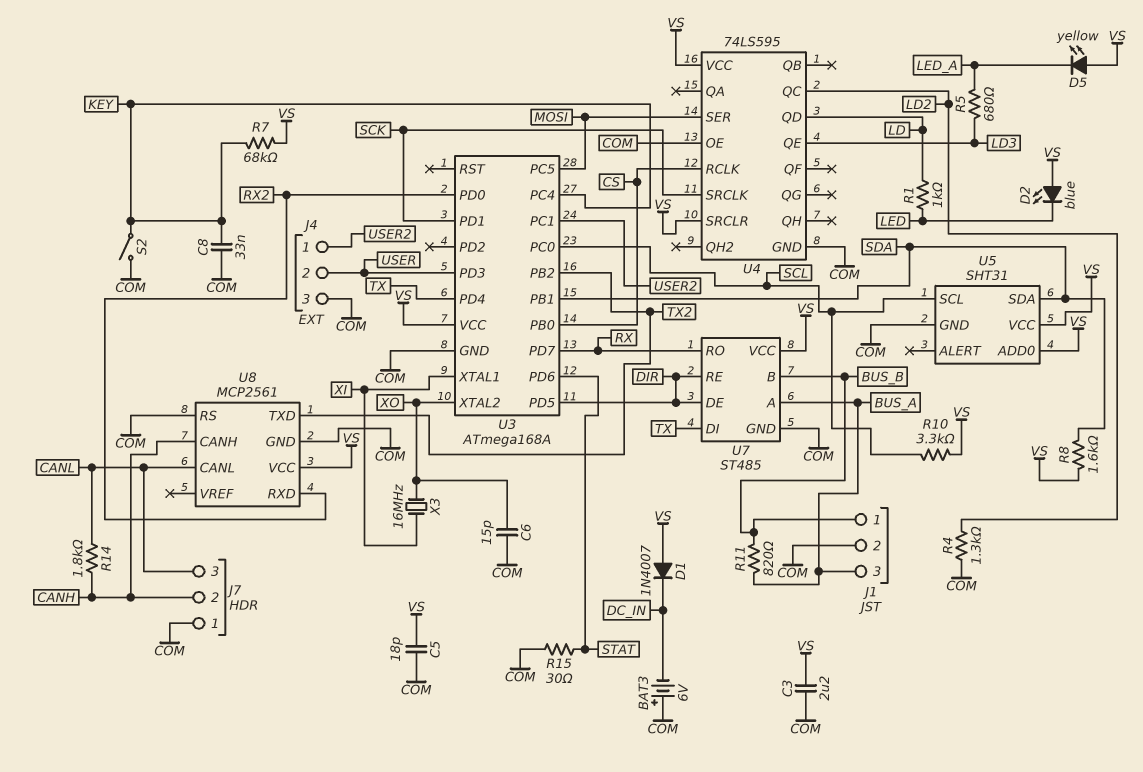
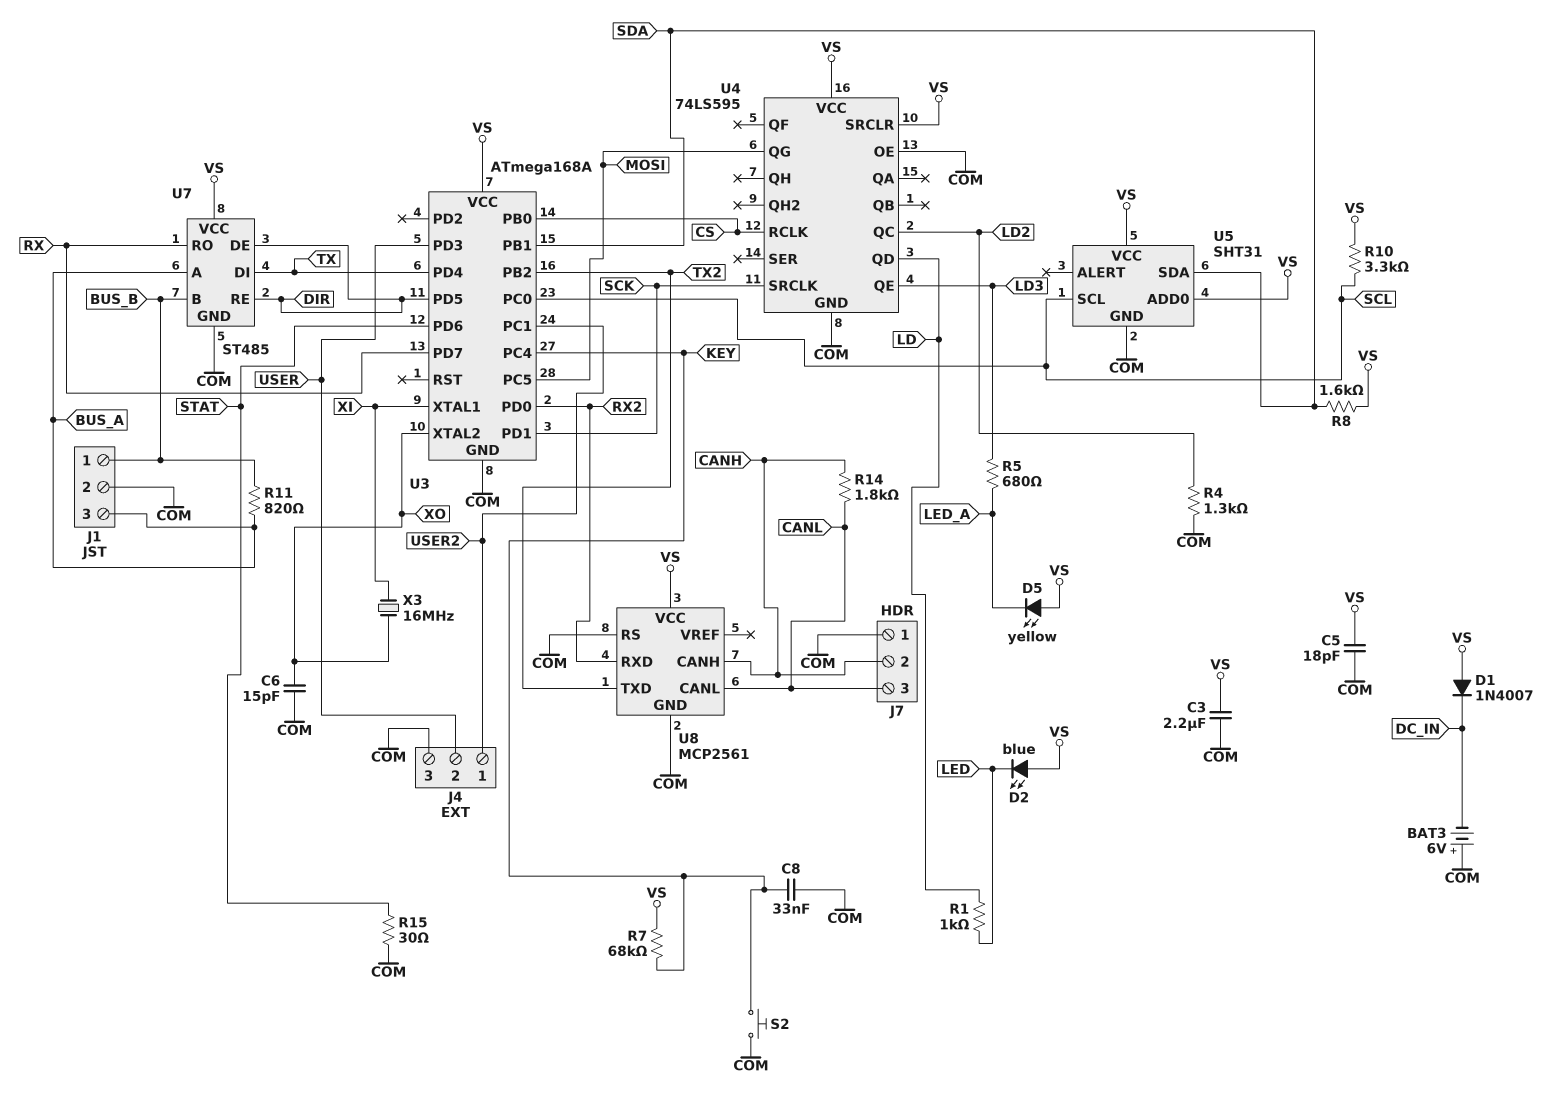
S2: switch (COM, KEY) -> button (COM, KEY)
U4 pin QG: none -> MOSI
U4 pin SER: MOSI -> none

